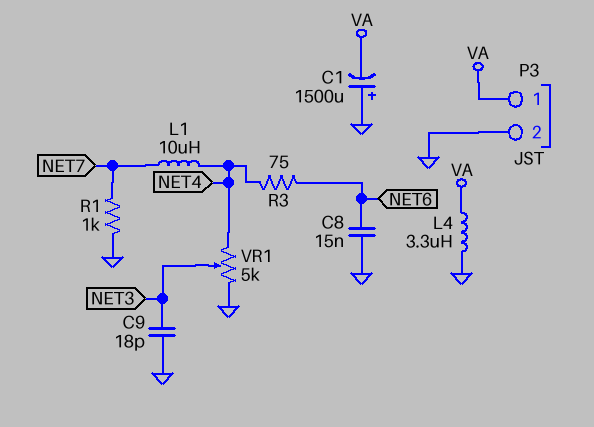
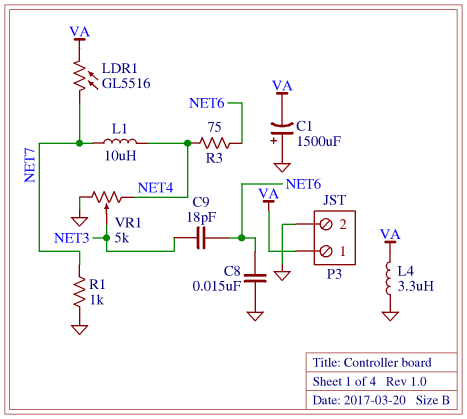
C9: 18pF (GND, NET3) -> 18pF (NET3, NET6)
LDR1: none -> GL5516 (NET7, VA)

